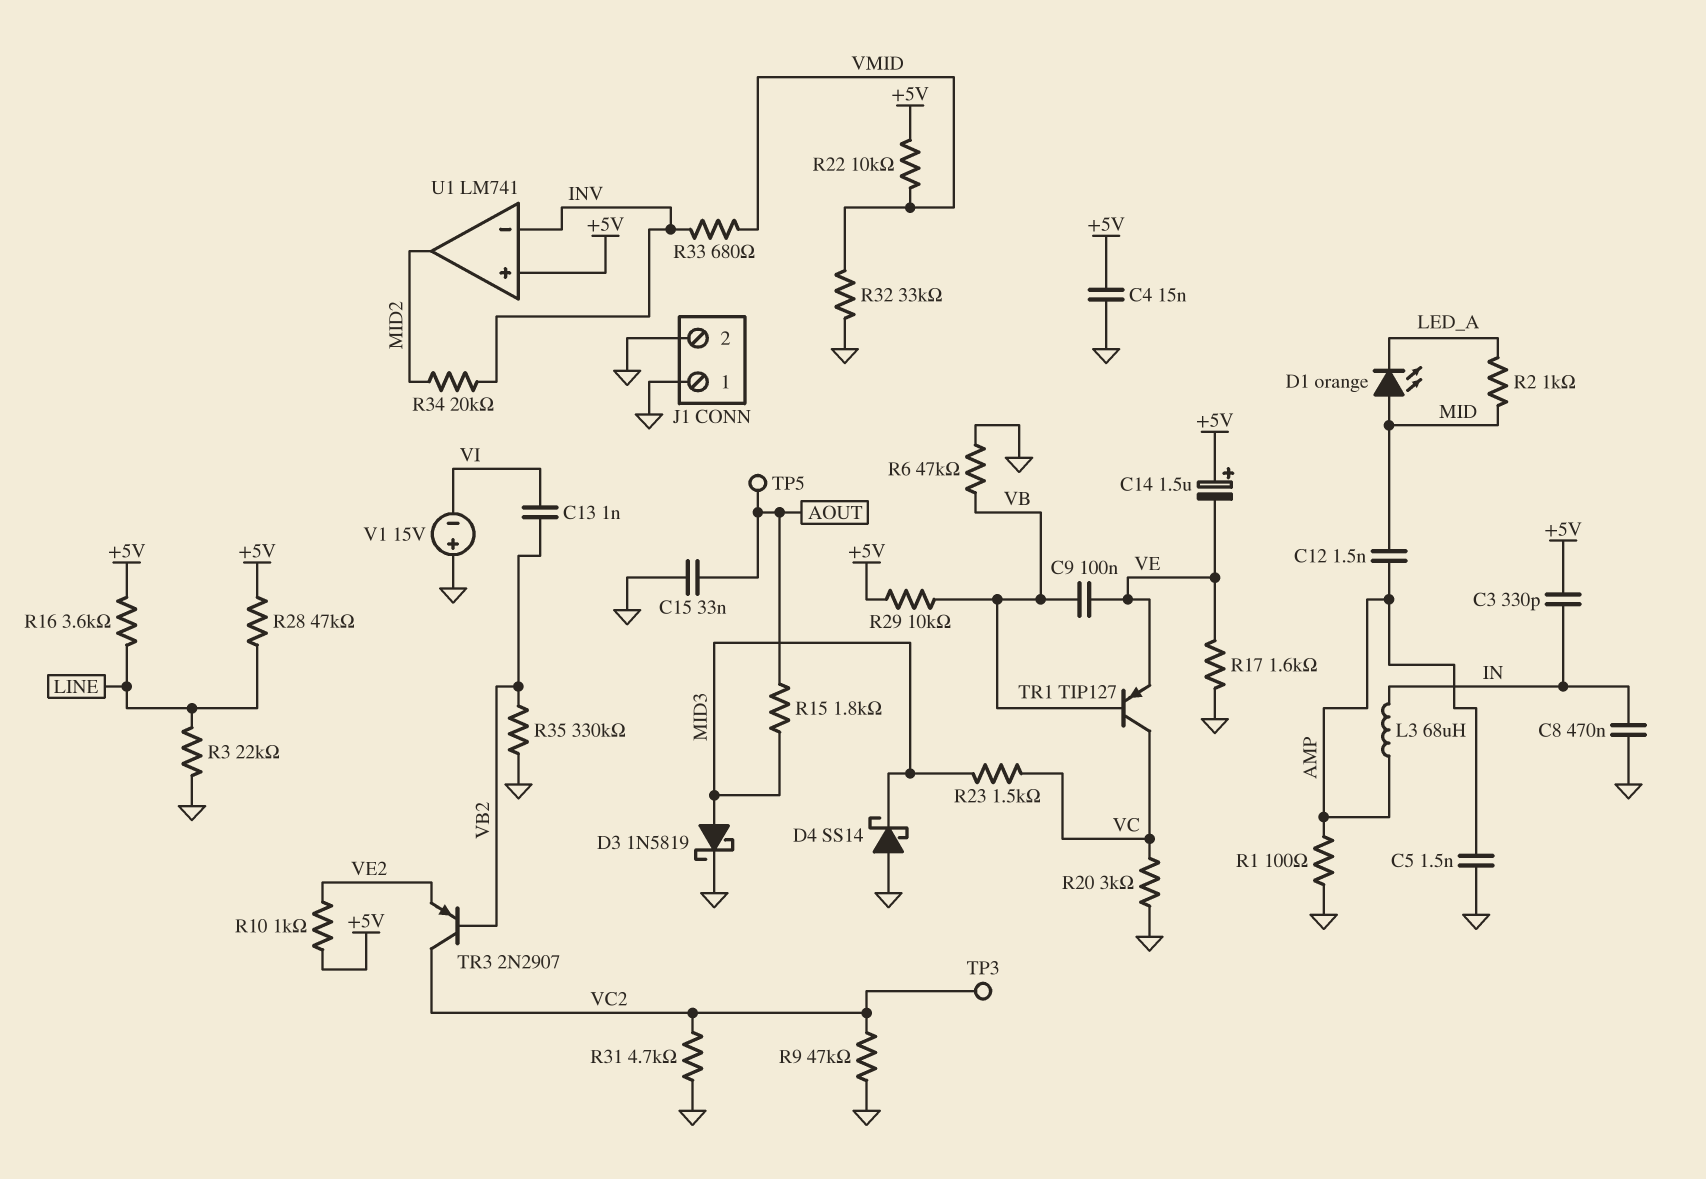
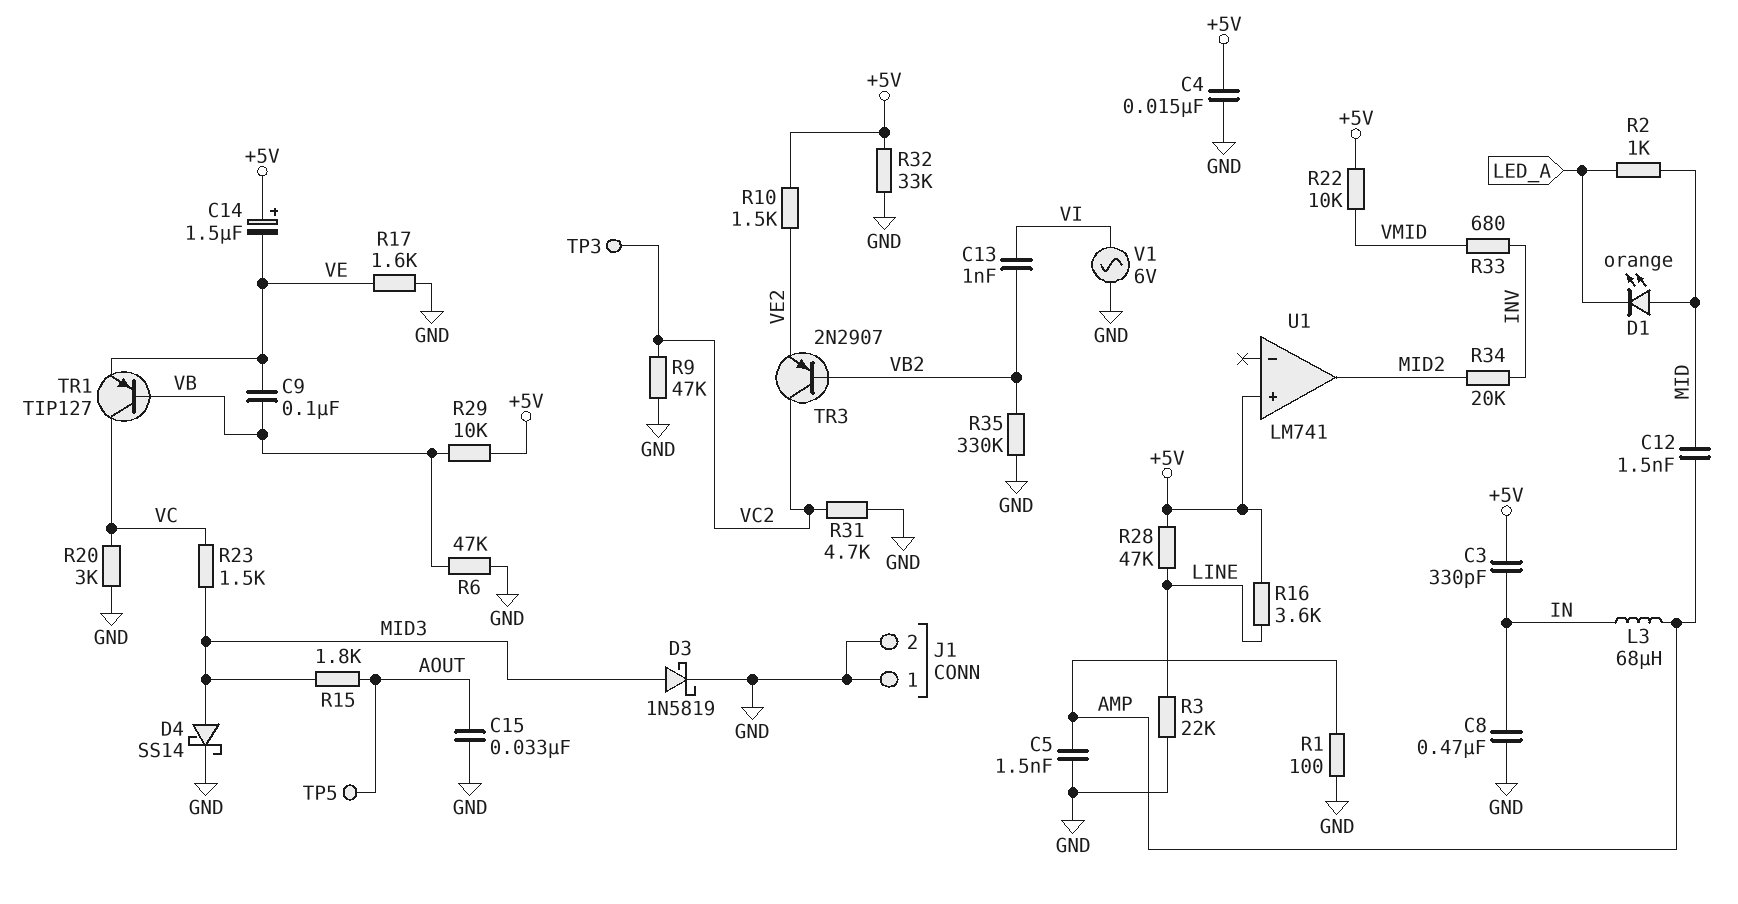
D4: schottky SS14 (A GND, K MID3) -> schottky SS14 (A MID3, K GND)
R10: 1k (+5V, VE2) -> 1.5k (+5V, VE2)
R32: 33k (GND, VMID) -> 33k (+5V, GND)
U1 pin in-: INV -> none
V1: 15V (plus GND, minus VI) -> AC 6V (GND, VI)

